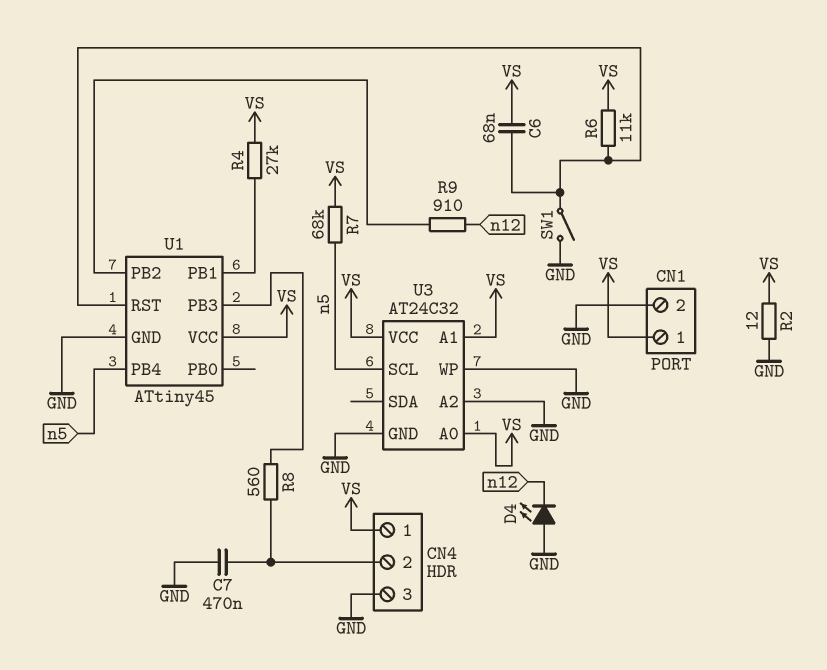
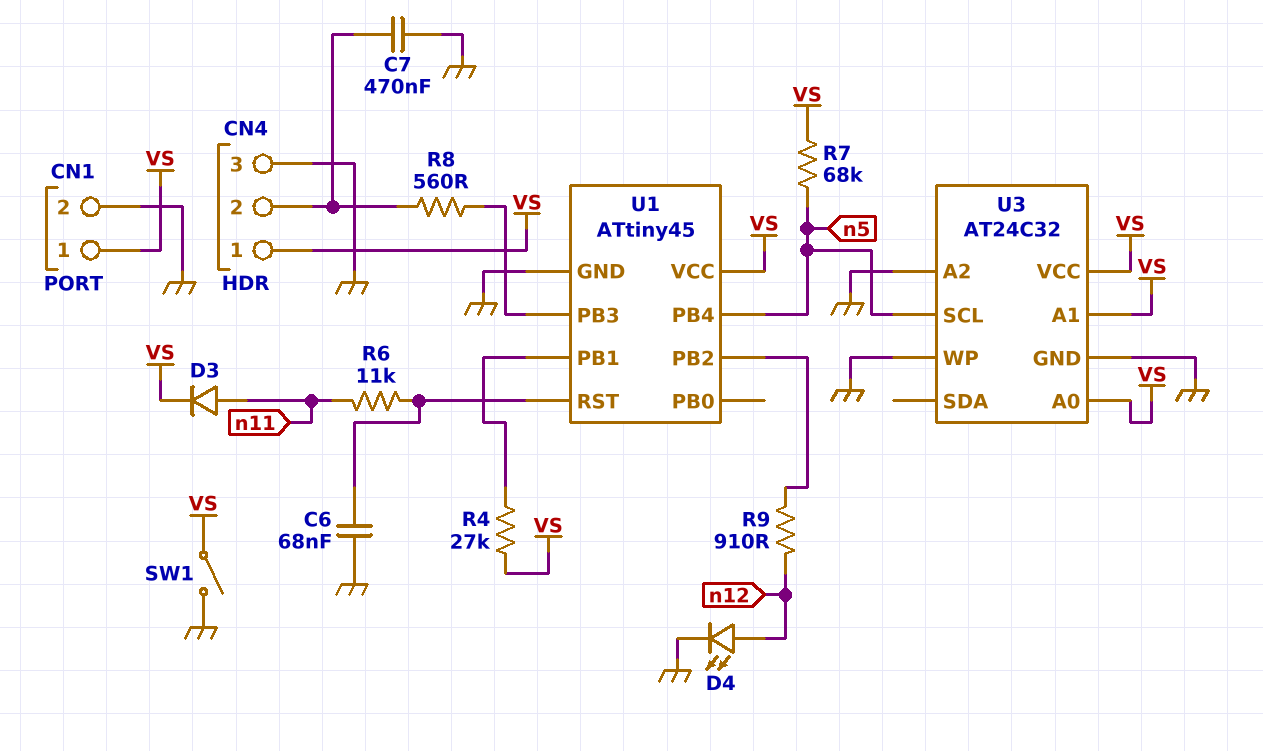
C6: 68nF (U1/RST, VS) -> 68nF (GND, U1/RST)
D3: none -> diode (A n11, K VS)
D4: LED (A GND, K n12) -> LED (A n12, K GND)
R2: 12 (GND, VS) -> none
R6: 11k (U1/RST, VS) -> 11k (U1/RST, n11)
SW1: switch (GND, U1/RST) -> switch (GND, VS)

